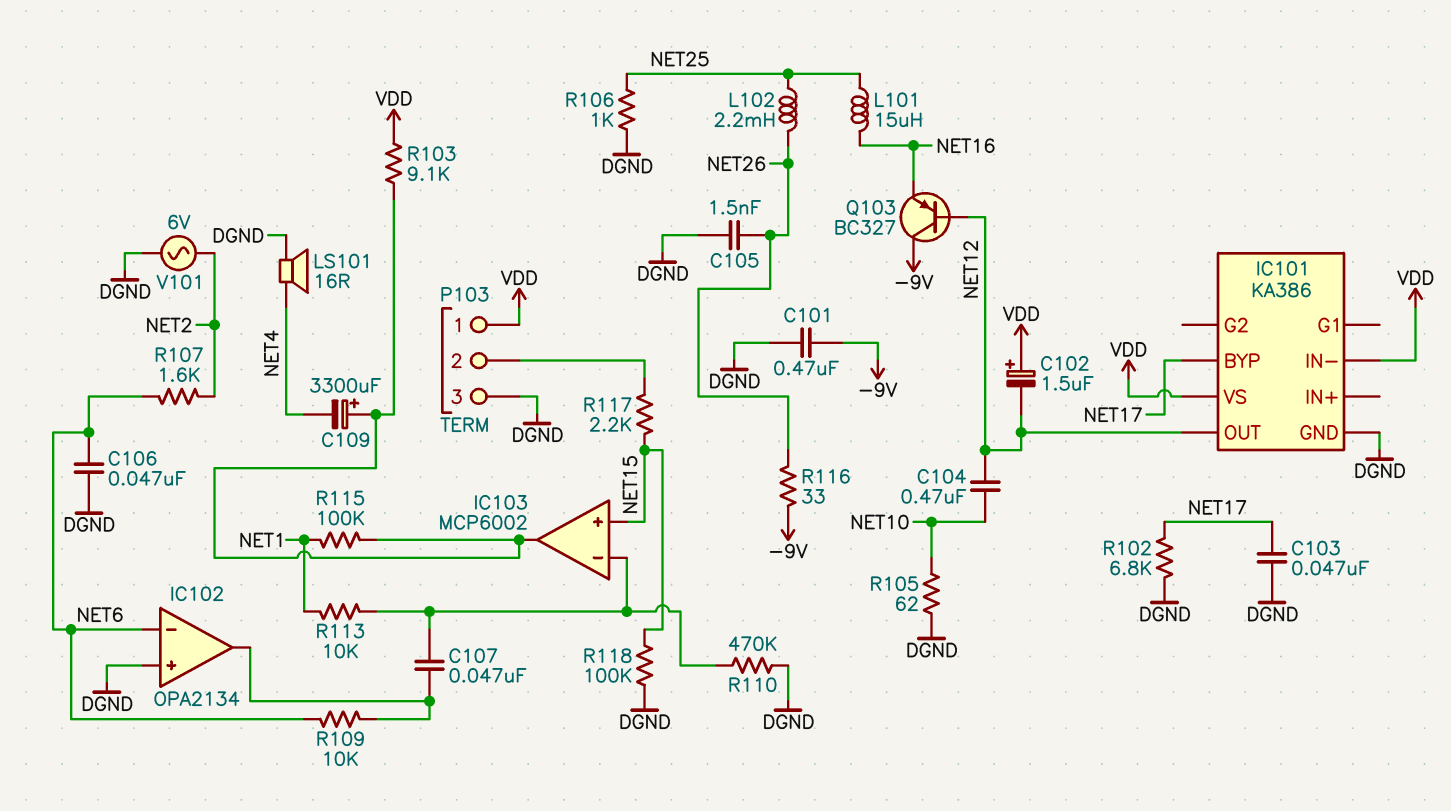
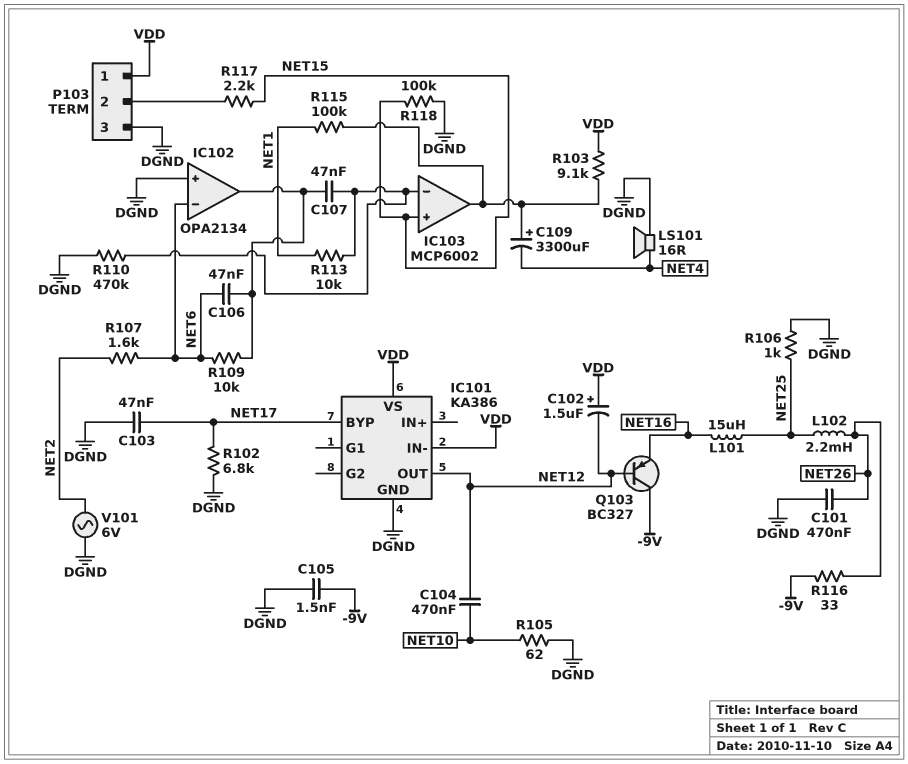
C101: 470nF (-9V, DGND) -> 470nF (DGND, NET26)
C105: 1.5nF (DGND, NET26) -> 1.5nF (-9V, DGND)
C106: 47nF (DGND, NET6) -> 47nF (IC102/out, NET6)

